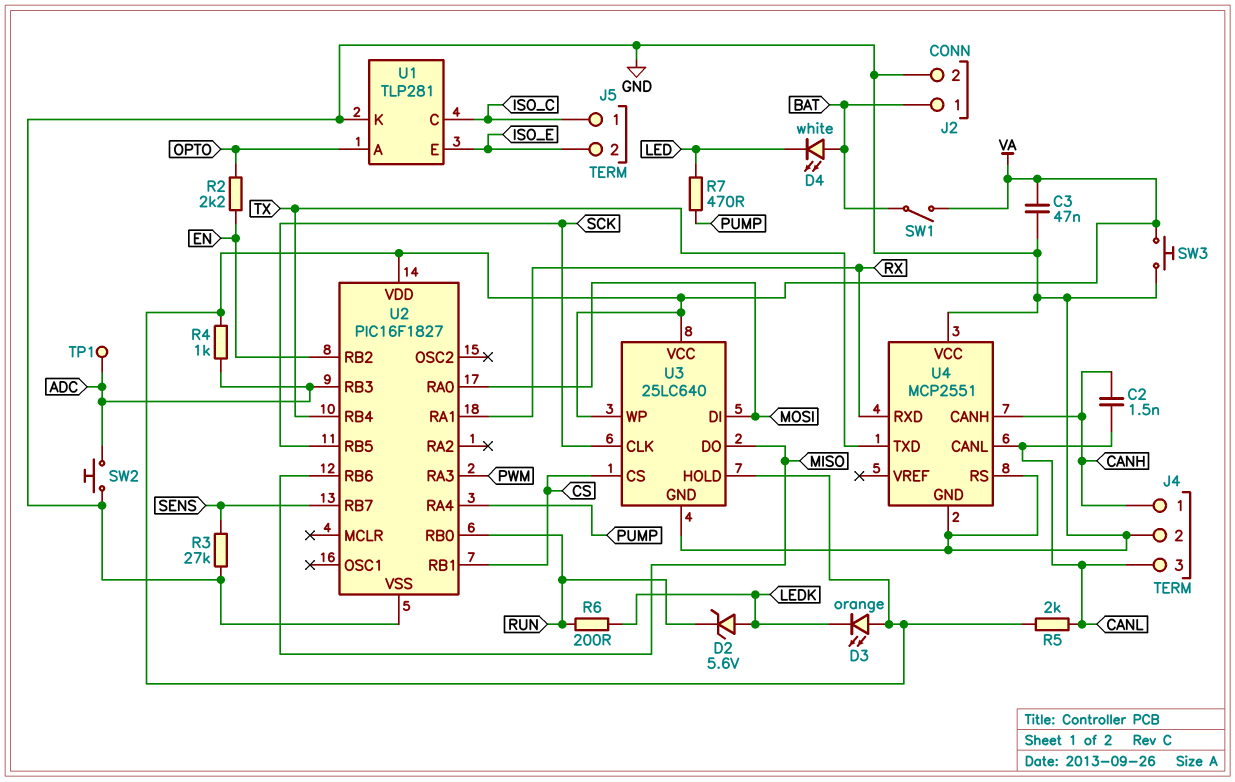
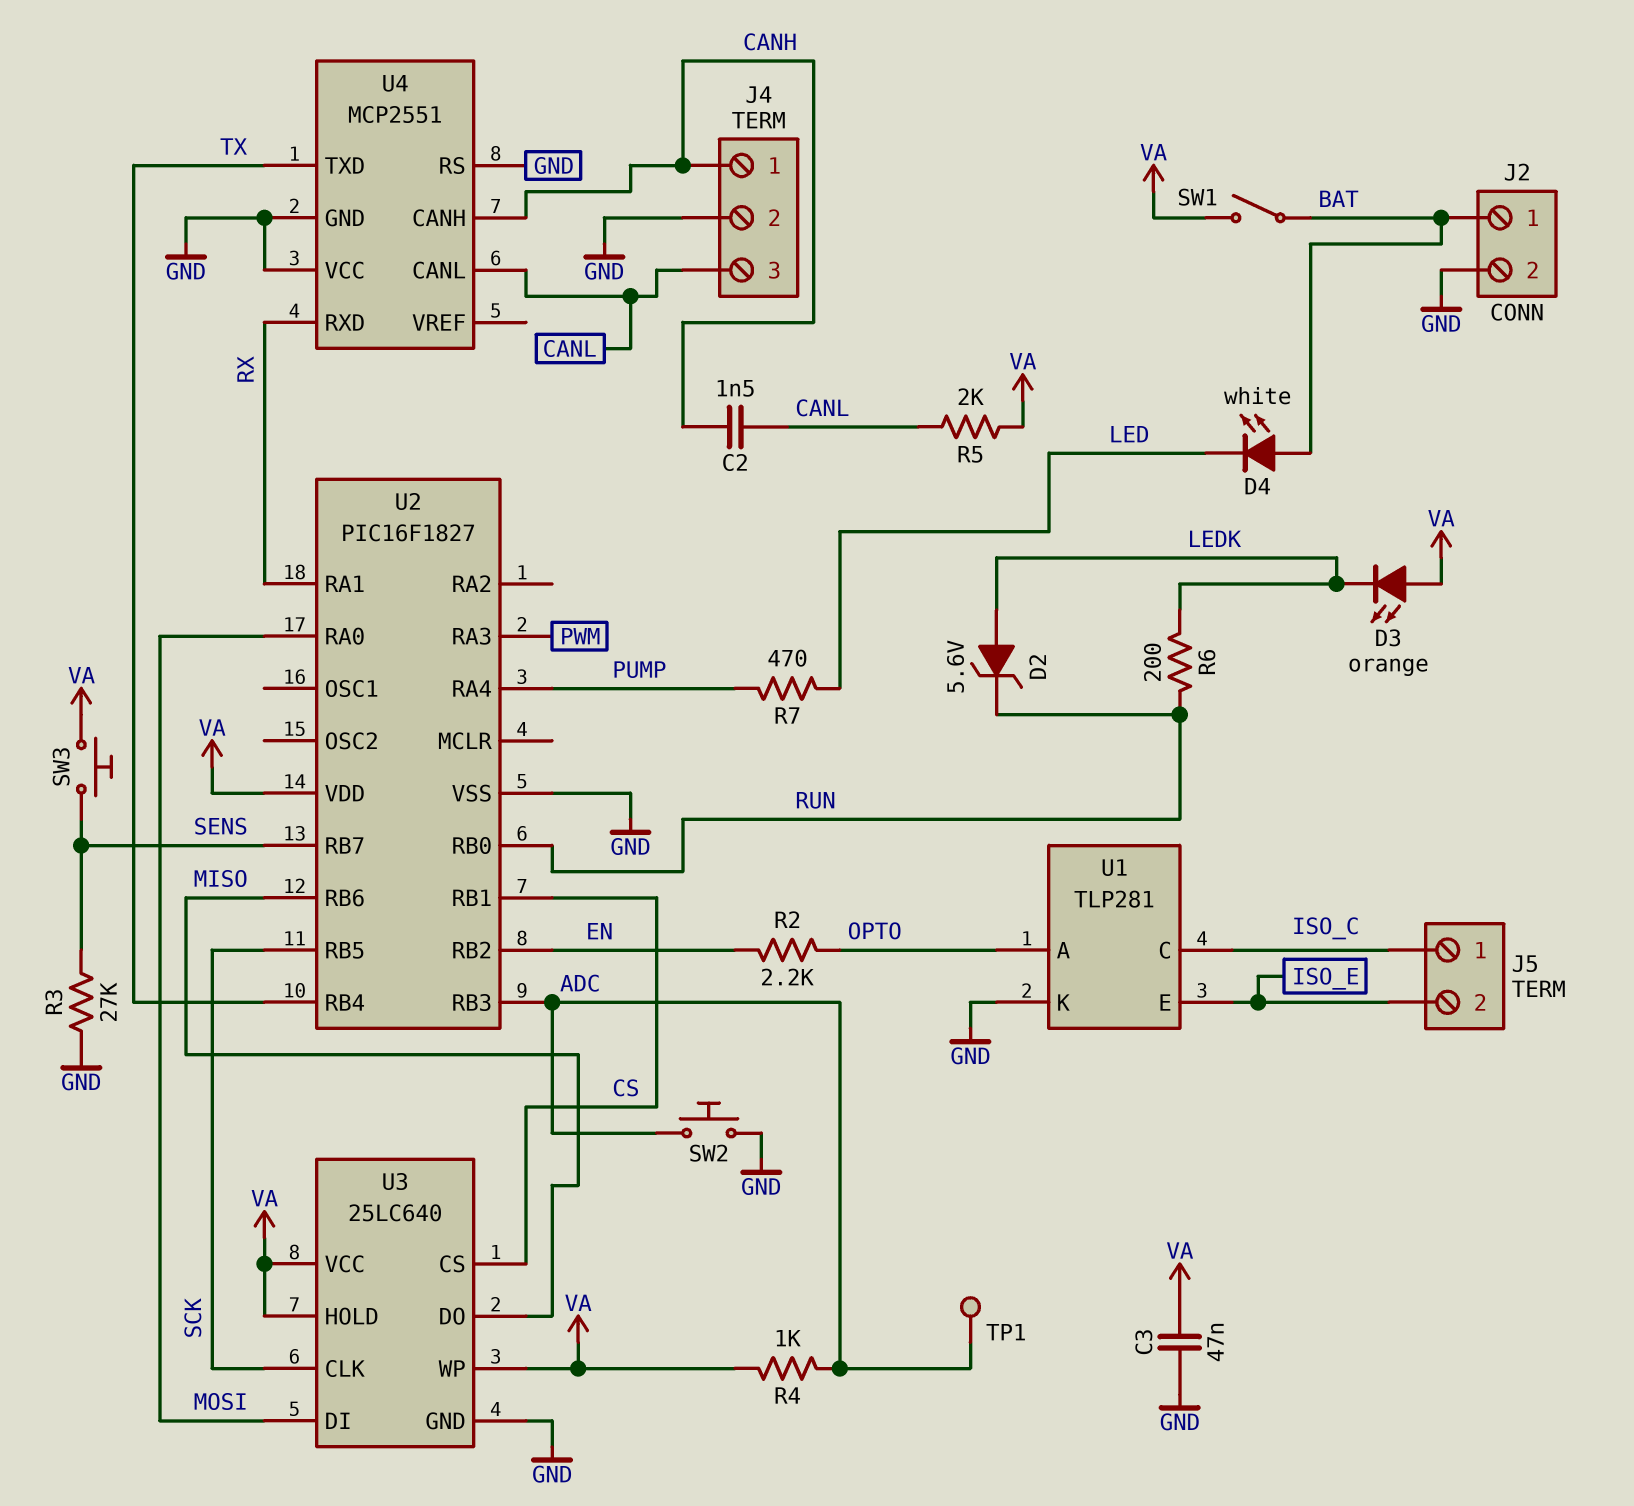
SW3: button (GND, VA) -> button (SENS, VA)

